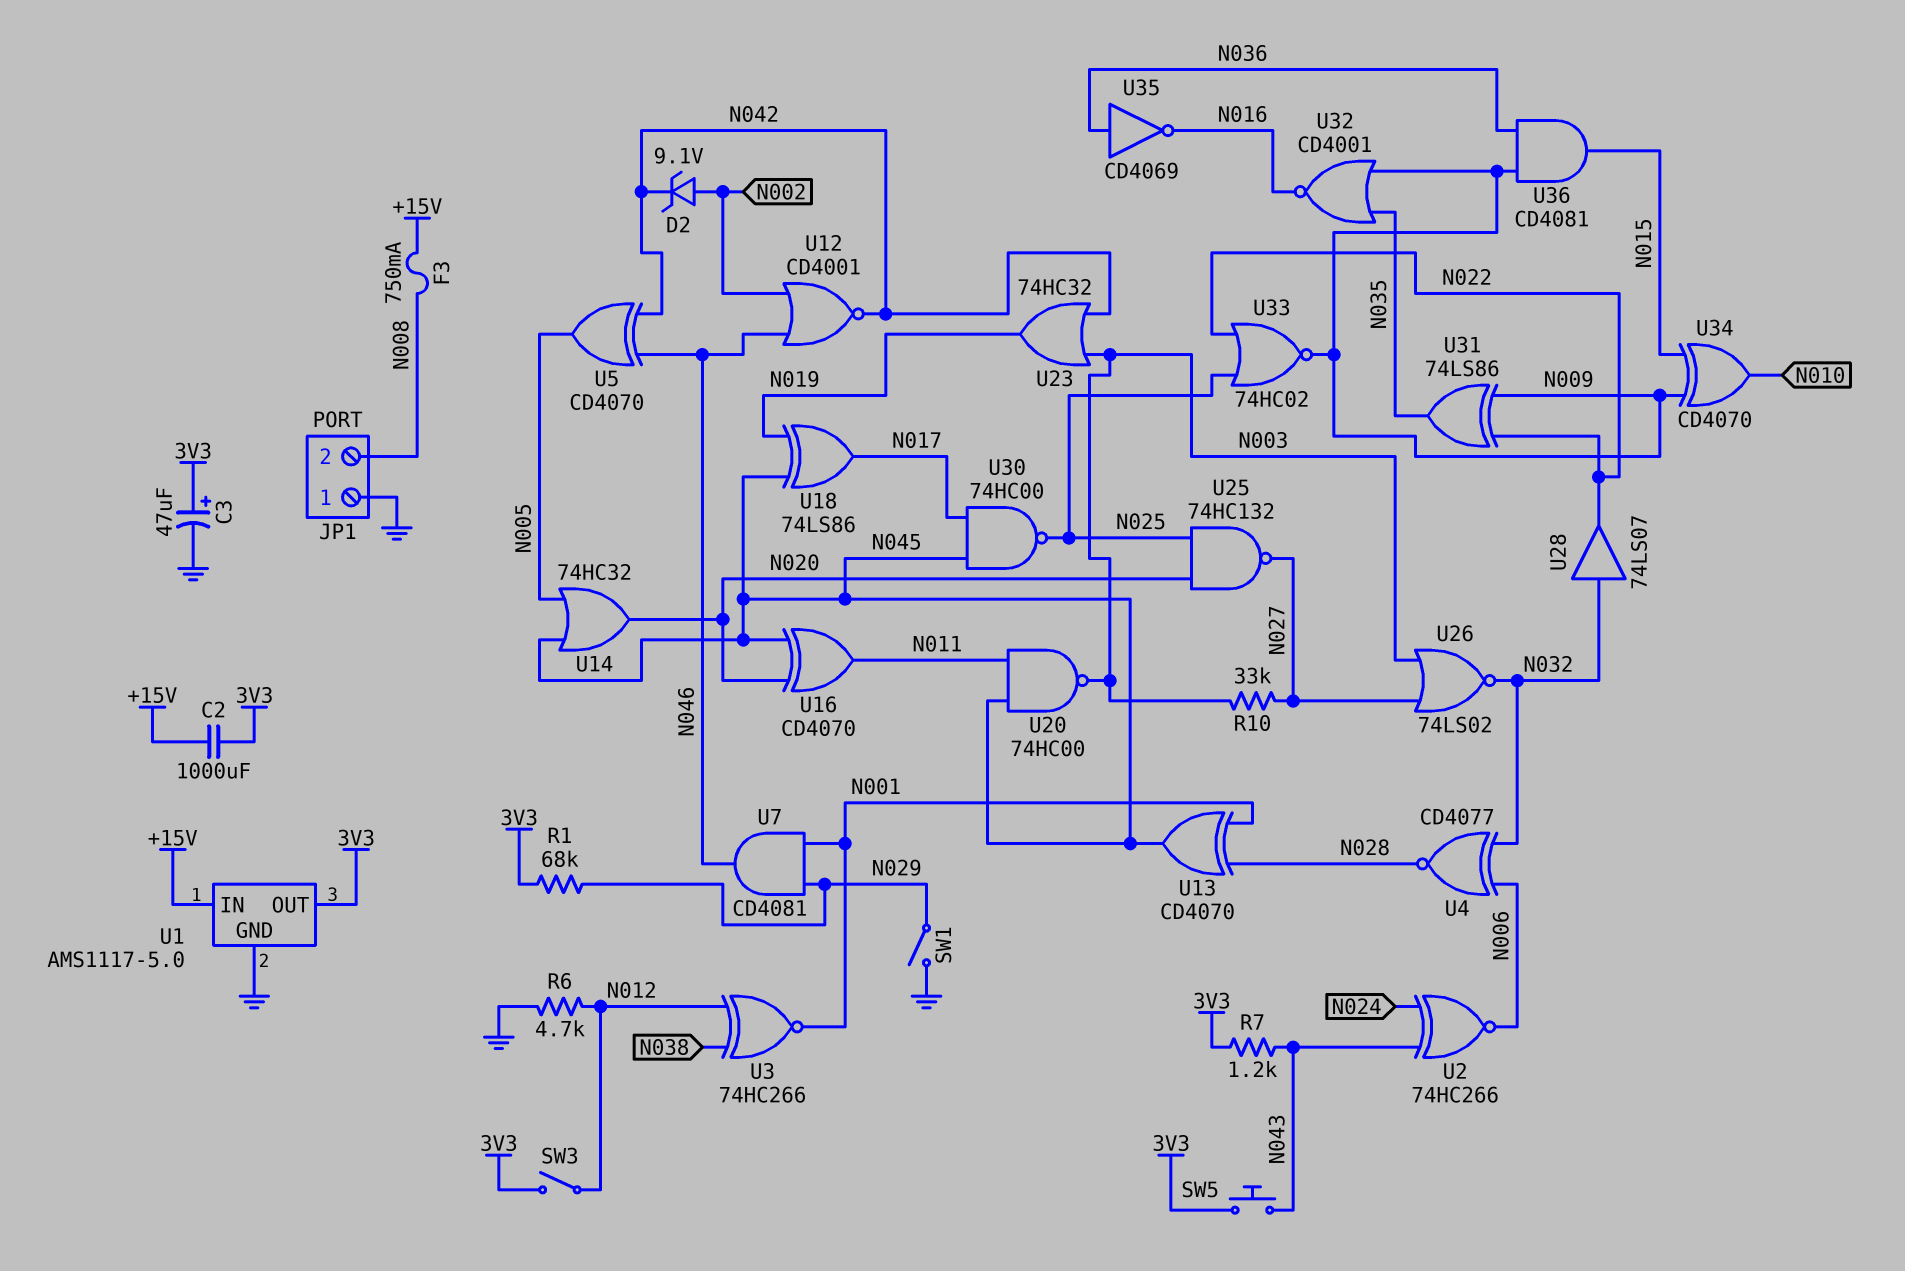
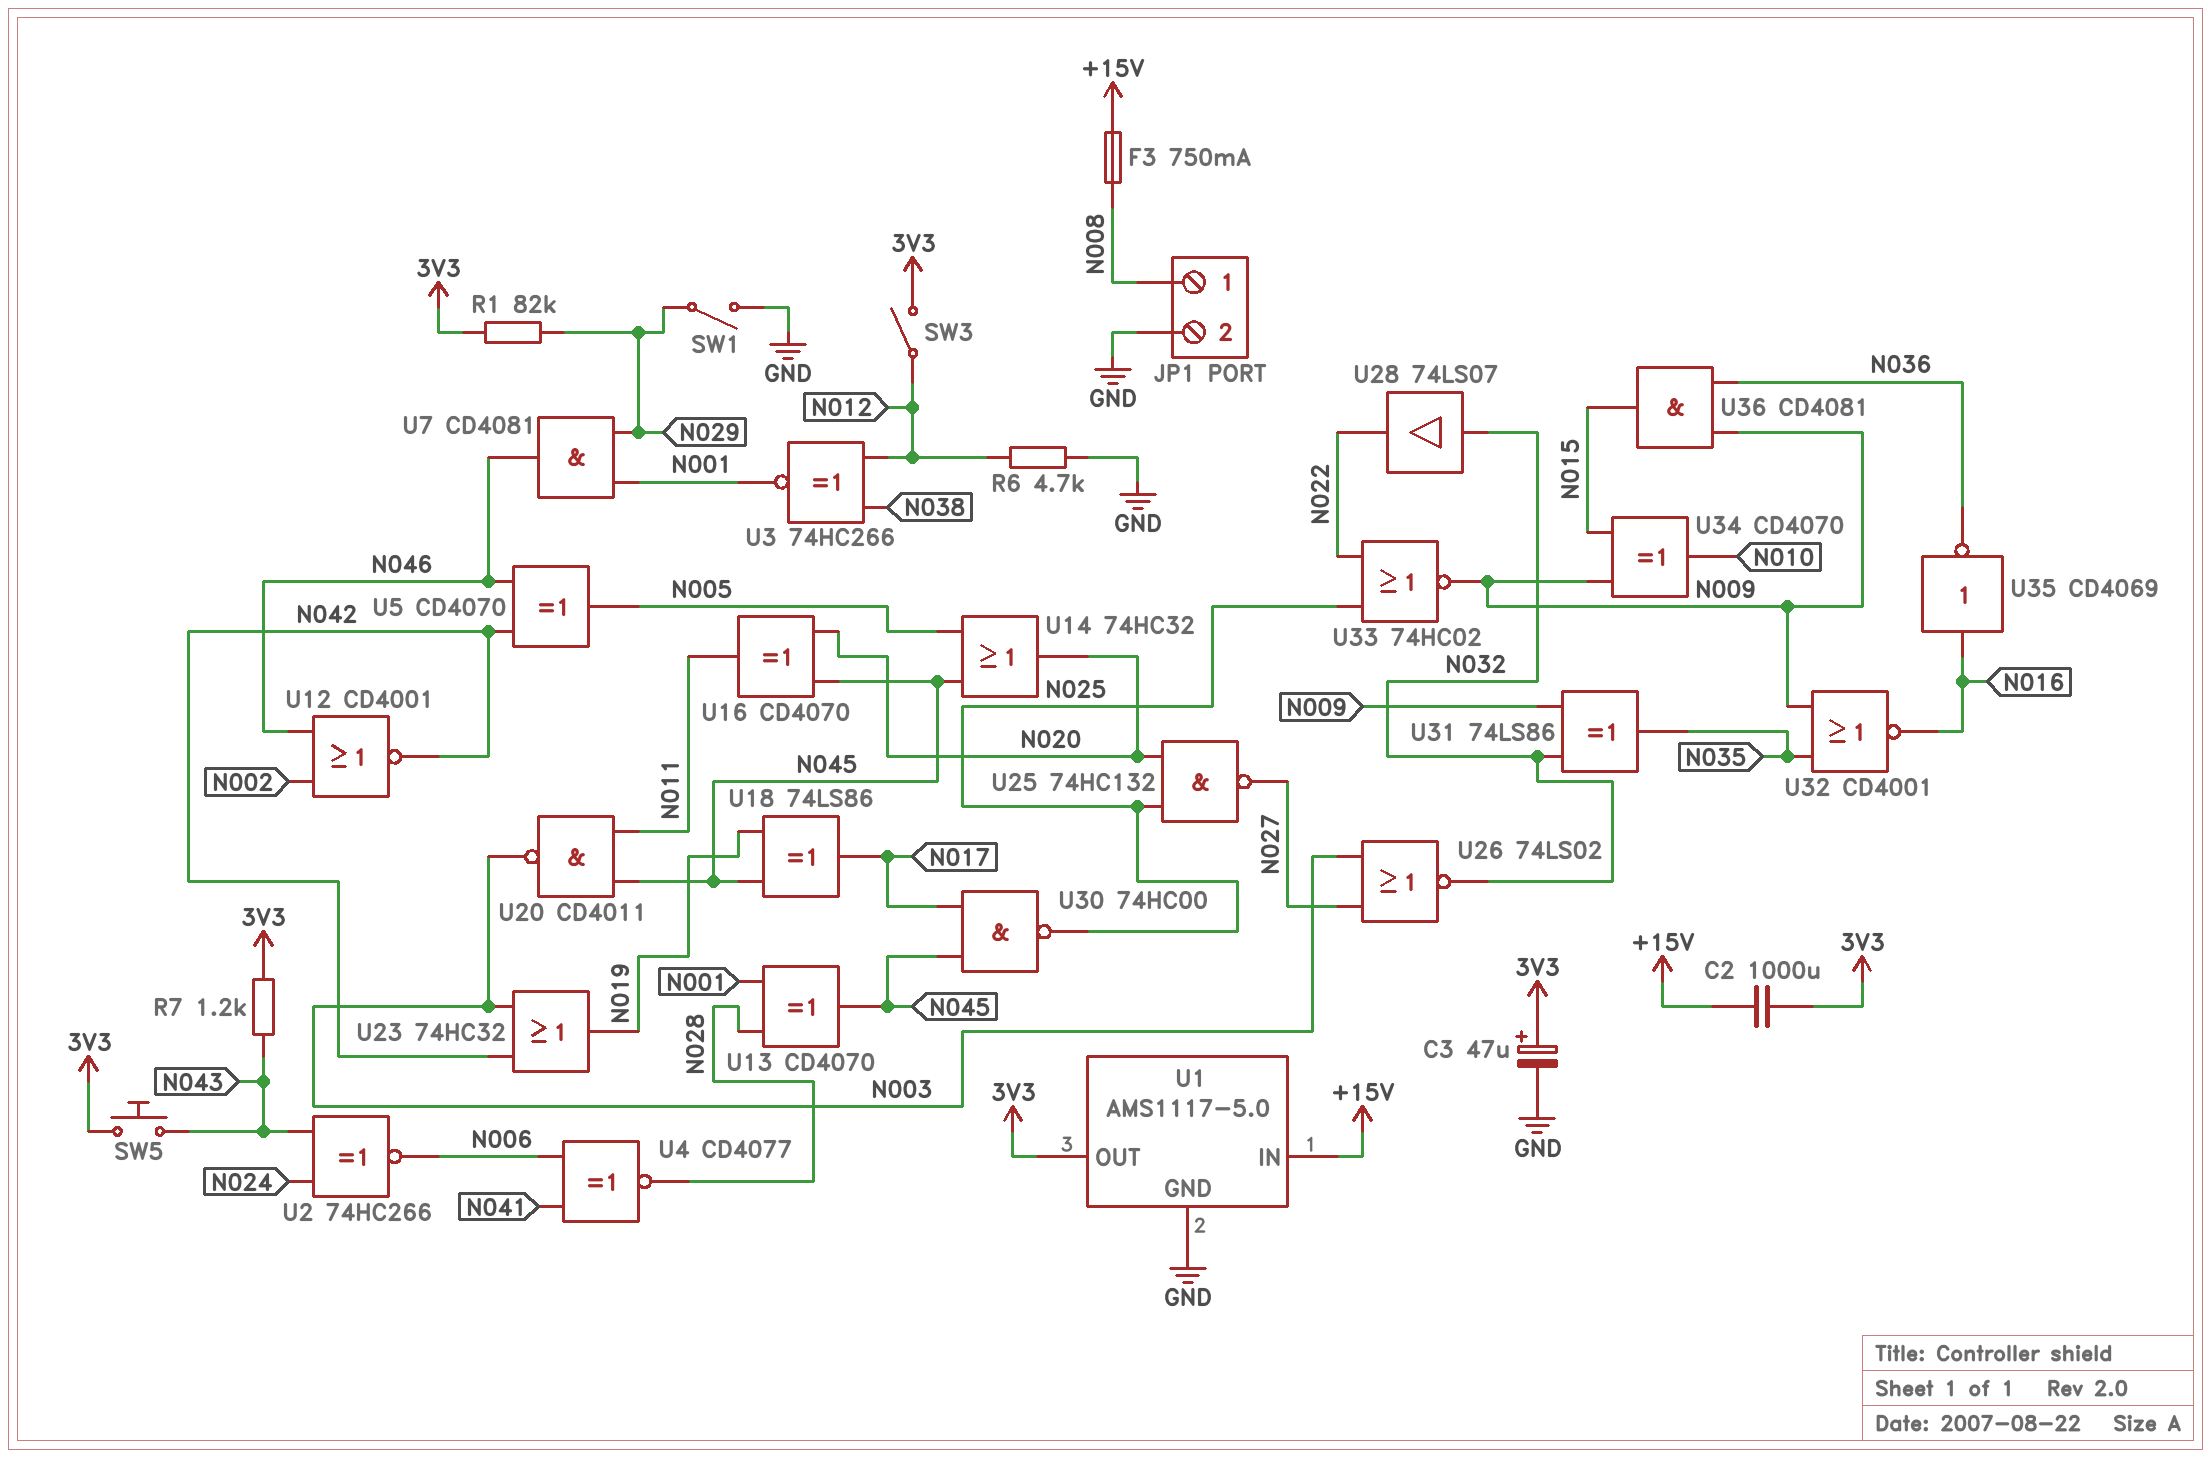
D2: zener 9.1V (A N002, K N042) -> none
JP1 pin 1: GND -> N008
JP1 pin 2: N008 -> GND
R1: 68k (3V3, N029) -> 82k (3V3, N029)
R10: 33k (N003, N027) -> none
U4: XNOR CD4077 (in N006, in N032, out N028) -> XNOR CD4077 (in N006, in N041, out N028)
U20: NAND 74HC00 (in N011, in N045, out N003) -> NAND CD4011 (in N011, in N045, out N003)
U31: XOR 74LS86 (in N009, in N022, out N035) -> XOR 74LS86 (in N009, in N032, out N035)
U35: NOT CD4069 (in N036, out N016) -> NOT CD4069 (in N016, out N036)

